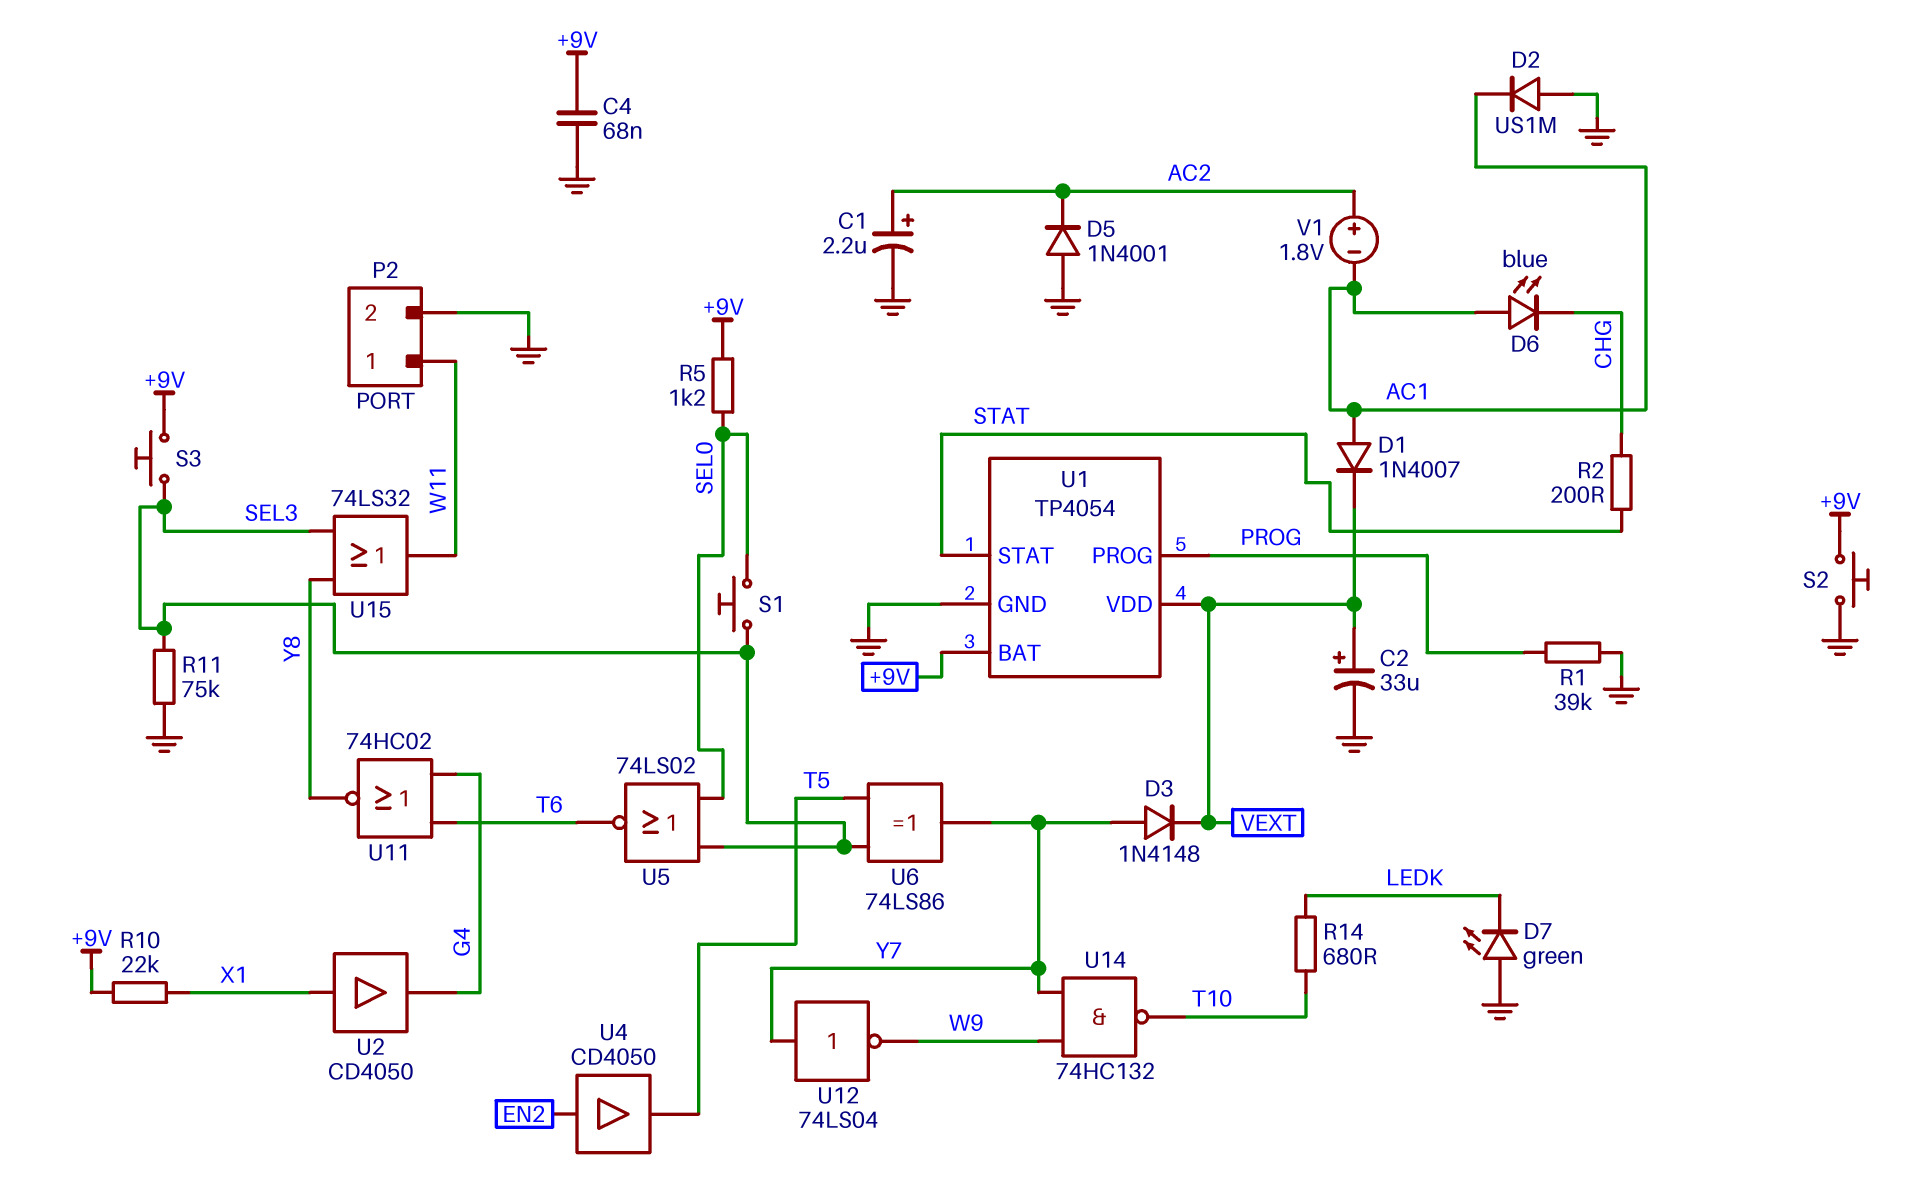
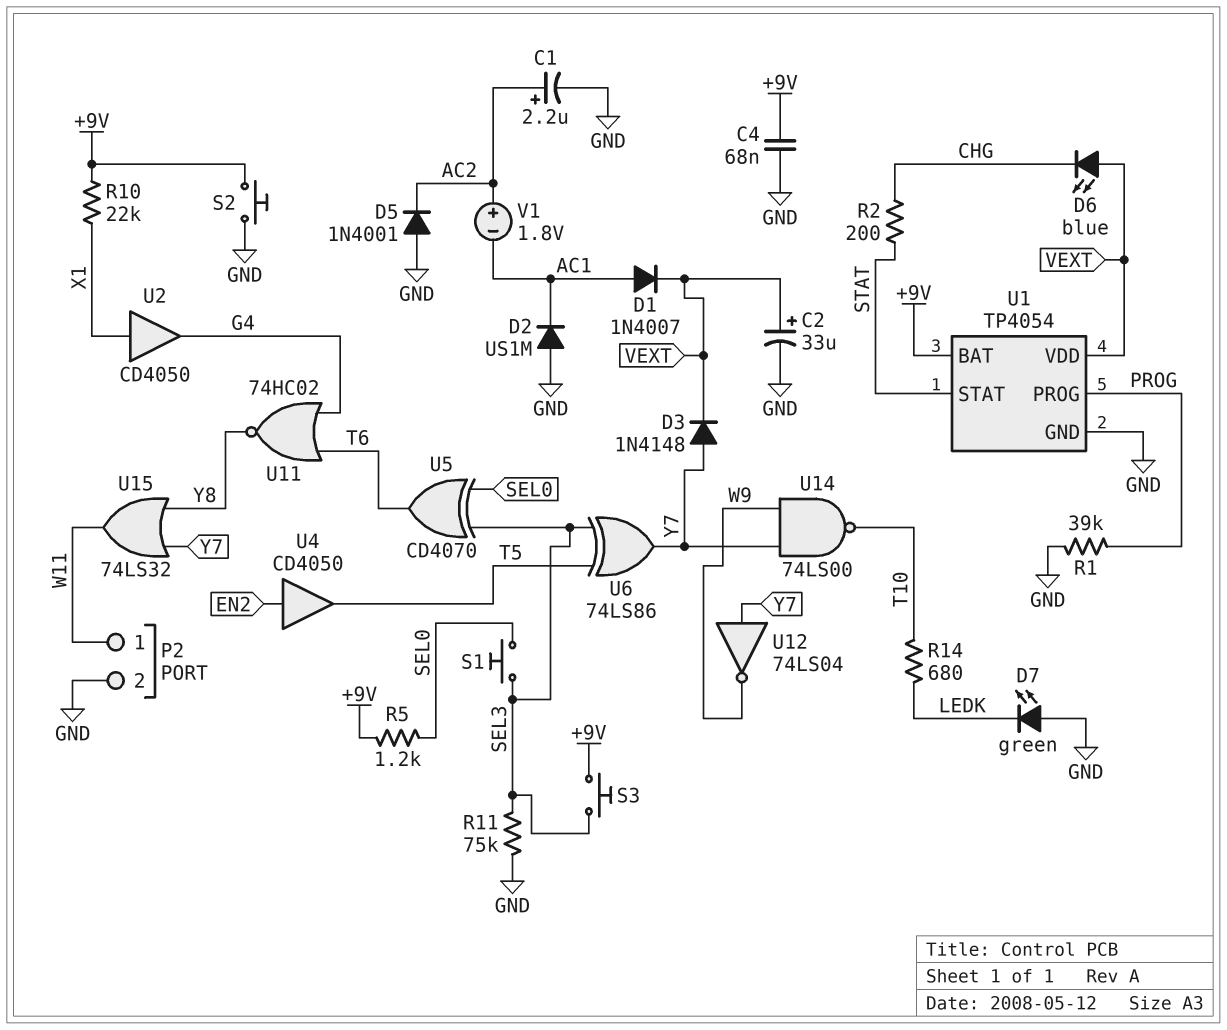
D6: LED blue (A AC1, K CHG) -> LED blue (A VEXT, K CHG)
U5: NOR 74LS02 (in SEL0, in SEL3, out T6) -> XOR CD4070 (in SEL0, in SEL3, out T6)
U14: NAND 74HC132 (in W9, in Y7, out T10) -> NAND 74LS00 (in W9, in Y7, out T10)
U15: OR 74LS32 (in SEL3, in Y8, out W11) -> OR 74LS32 (in Y7, in Y8, out W11)

